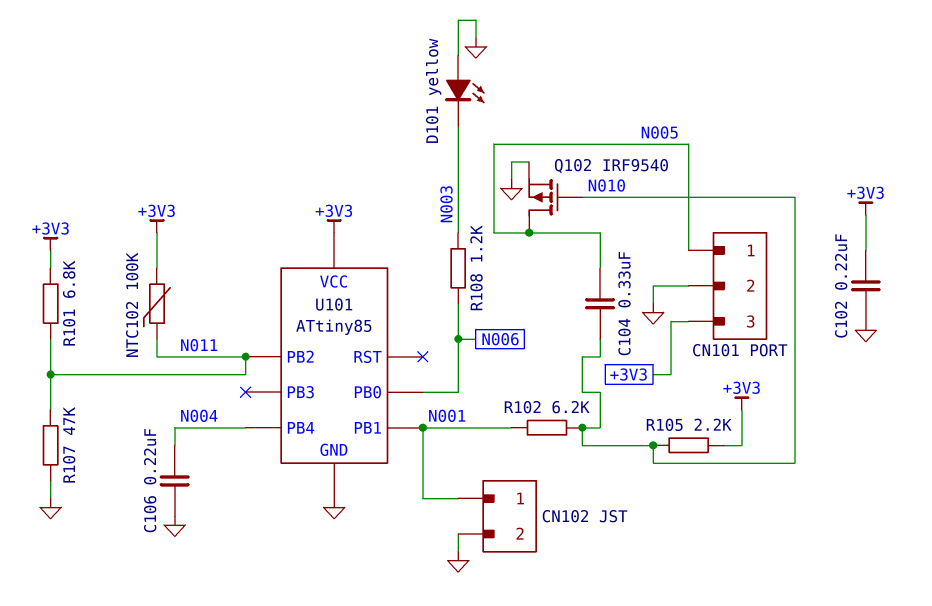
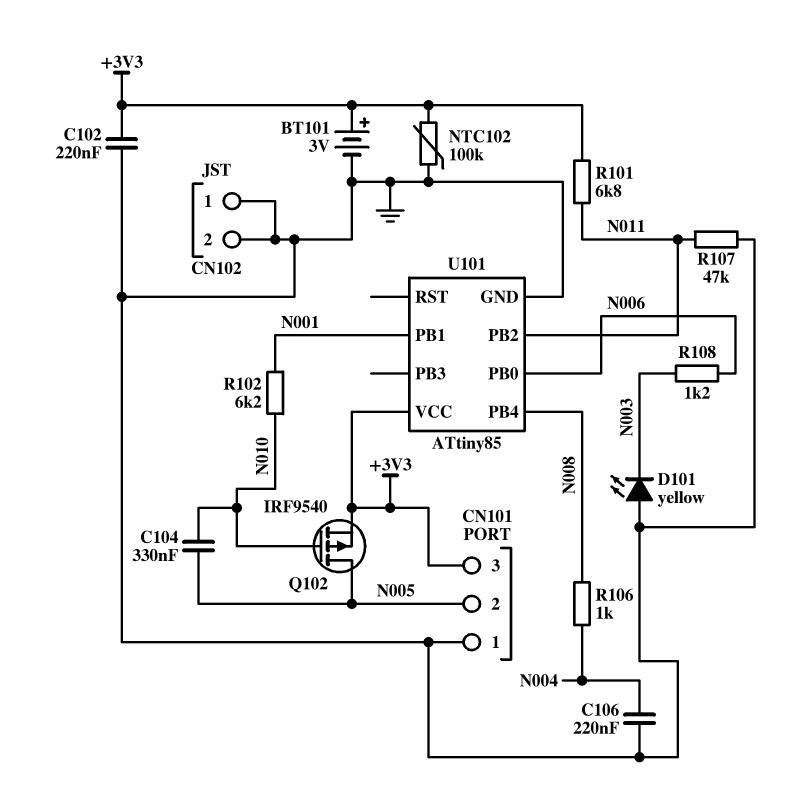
BT101: none -> 3V (plus +3V3, minus GND)
CN101 pin 1: N005 -> GND
CN101 pin 2: GND -> N005
CN102 pin 1: N001 -> GND
NTC102: 100k (+3V3, N011) -> 100k (+3V3, GND)
Q102: PMOS IRF9540 (G N010, D N005, S GND) -> PMOS IRF9540 (G N010, D N005, S +3V3)
R105: 2.2k (+3V3, N010) -> none
R106: none -> 1k (N004, N008)
U101 pin PB4: N004 -> N008

